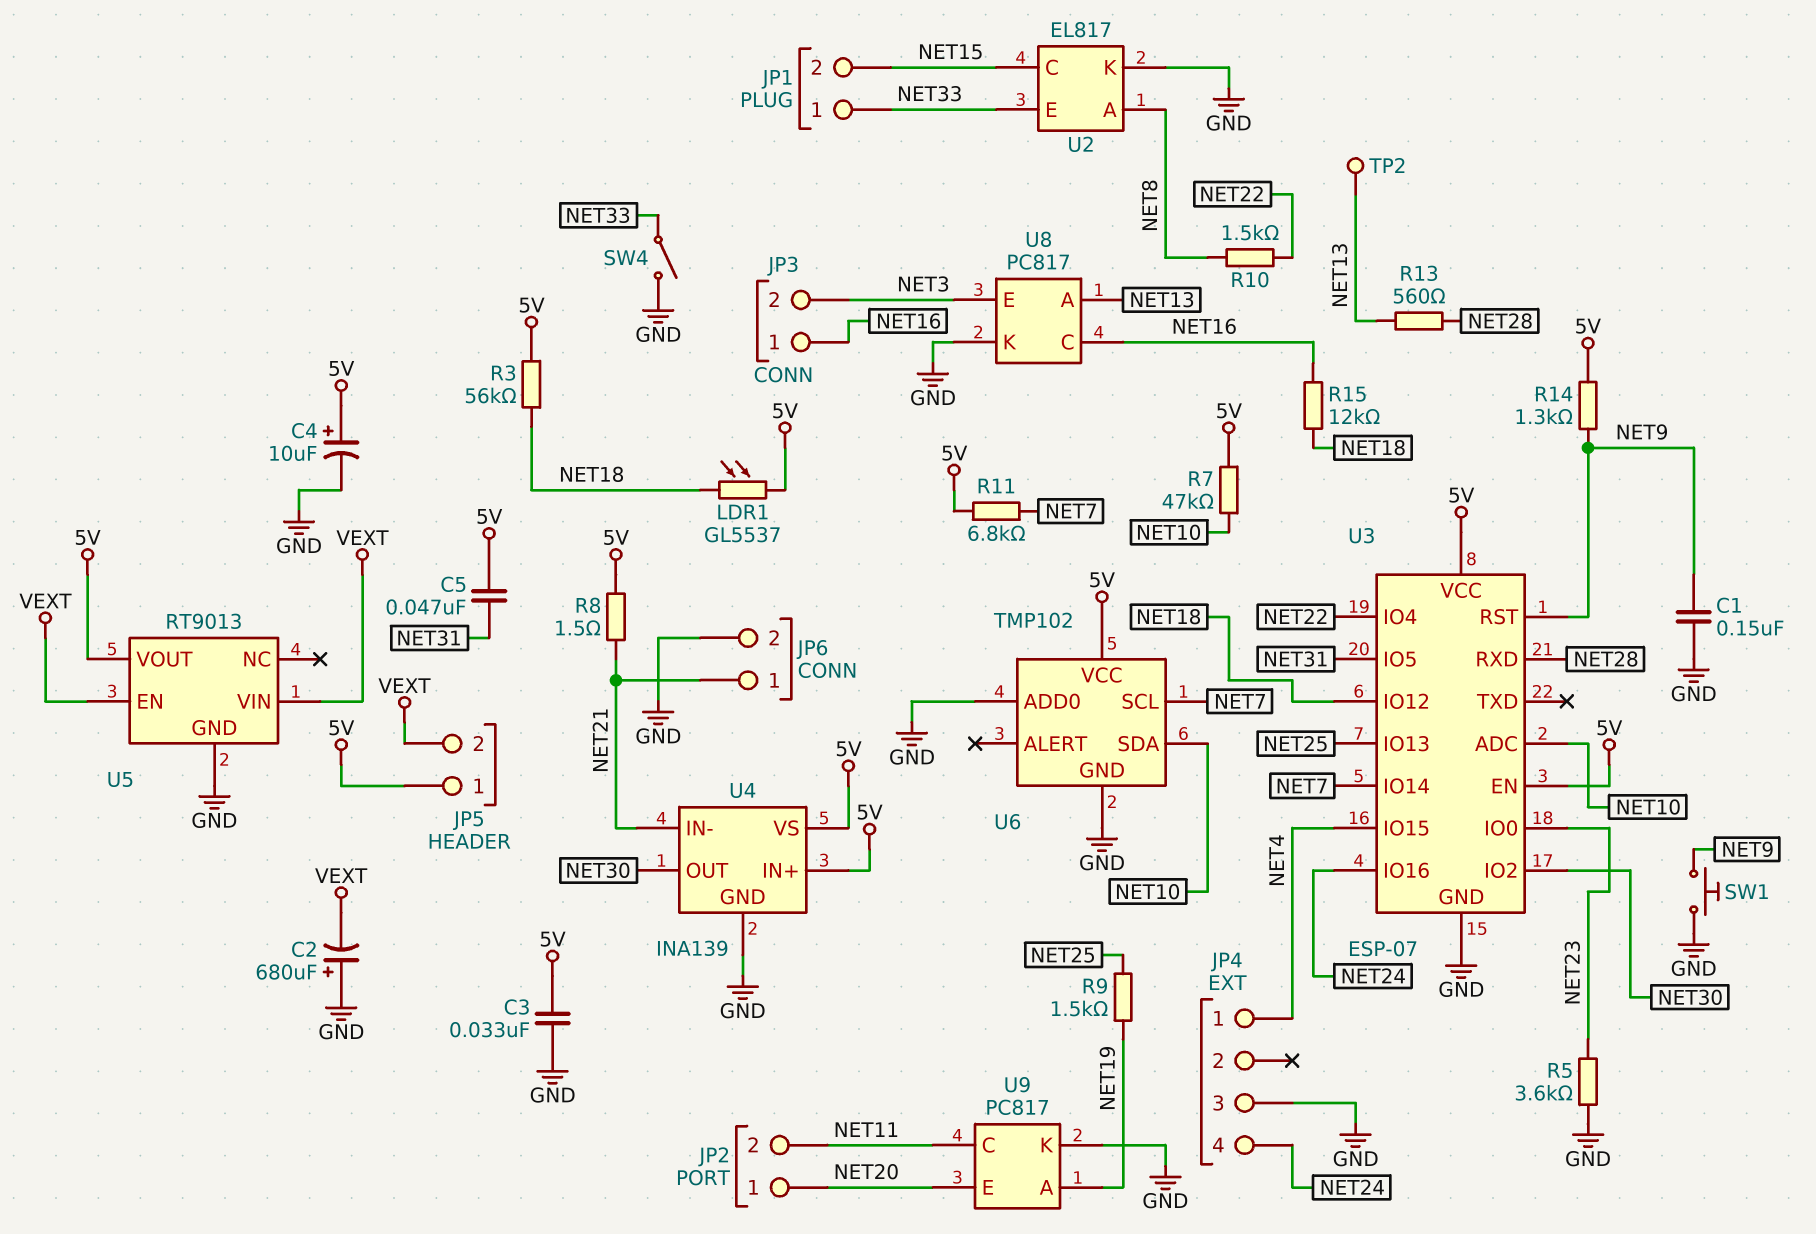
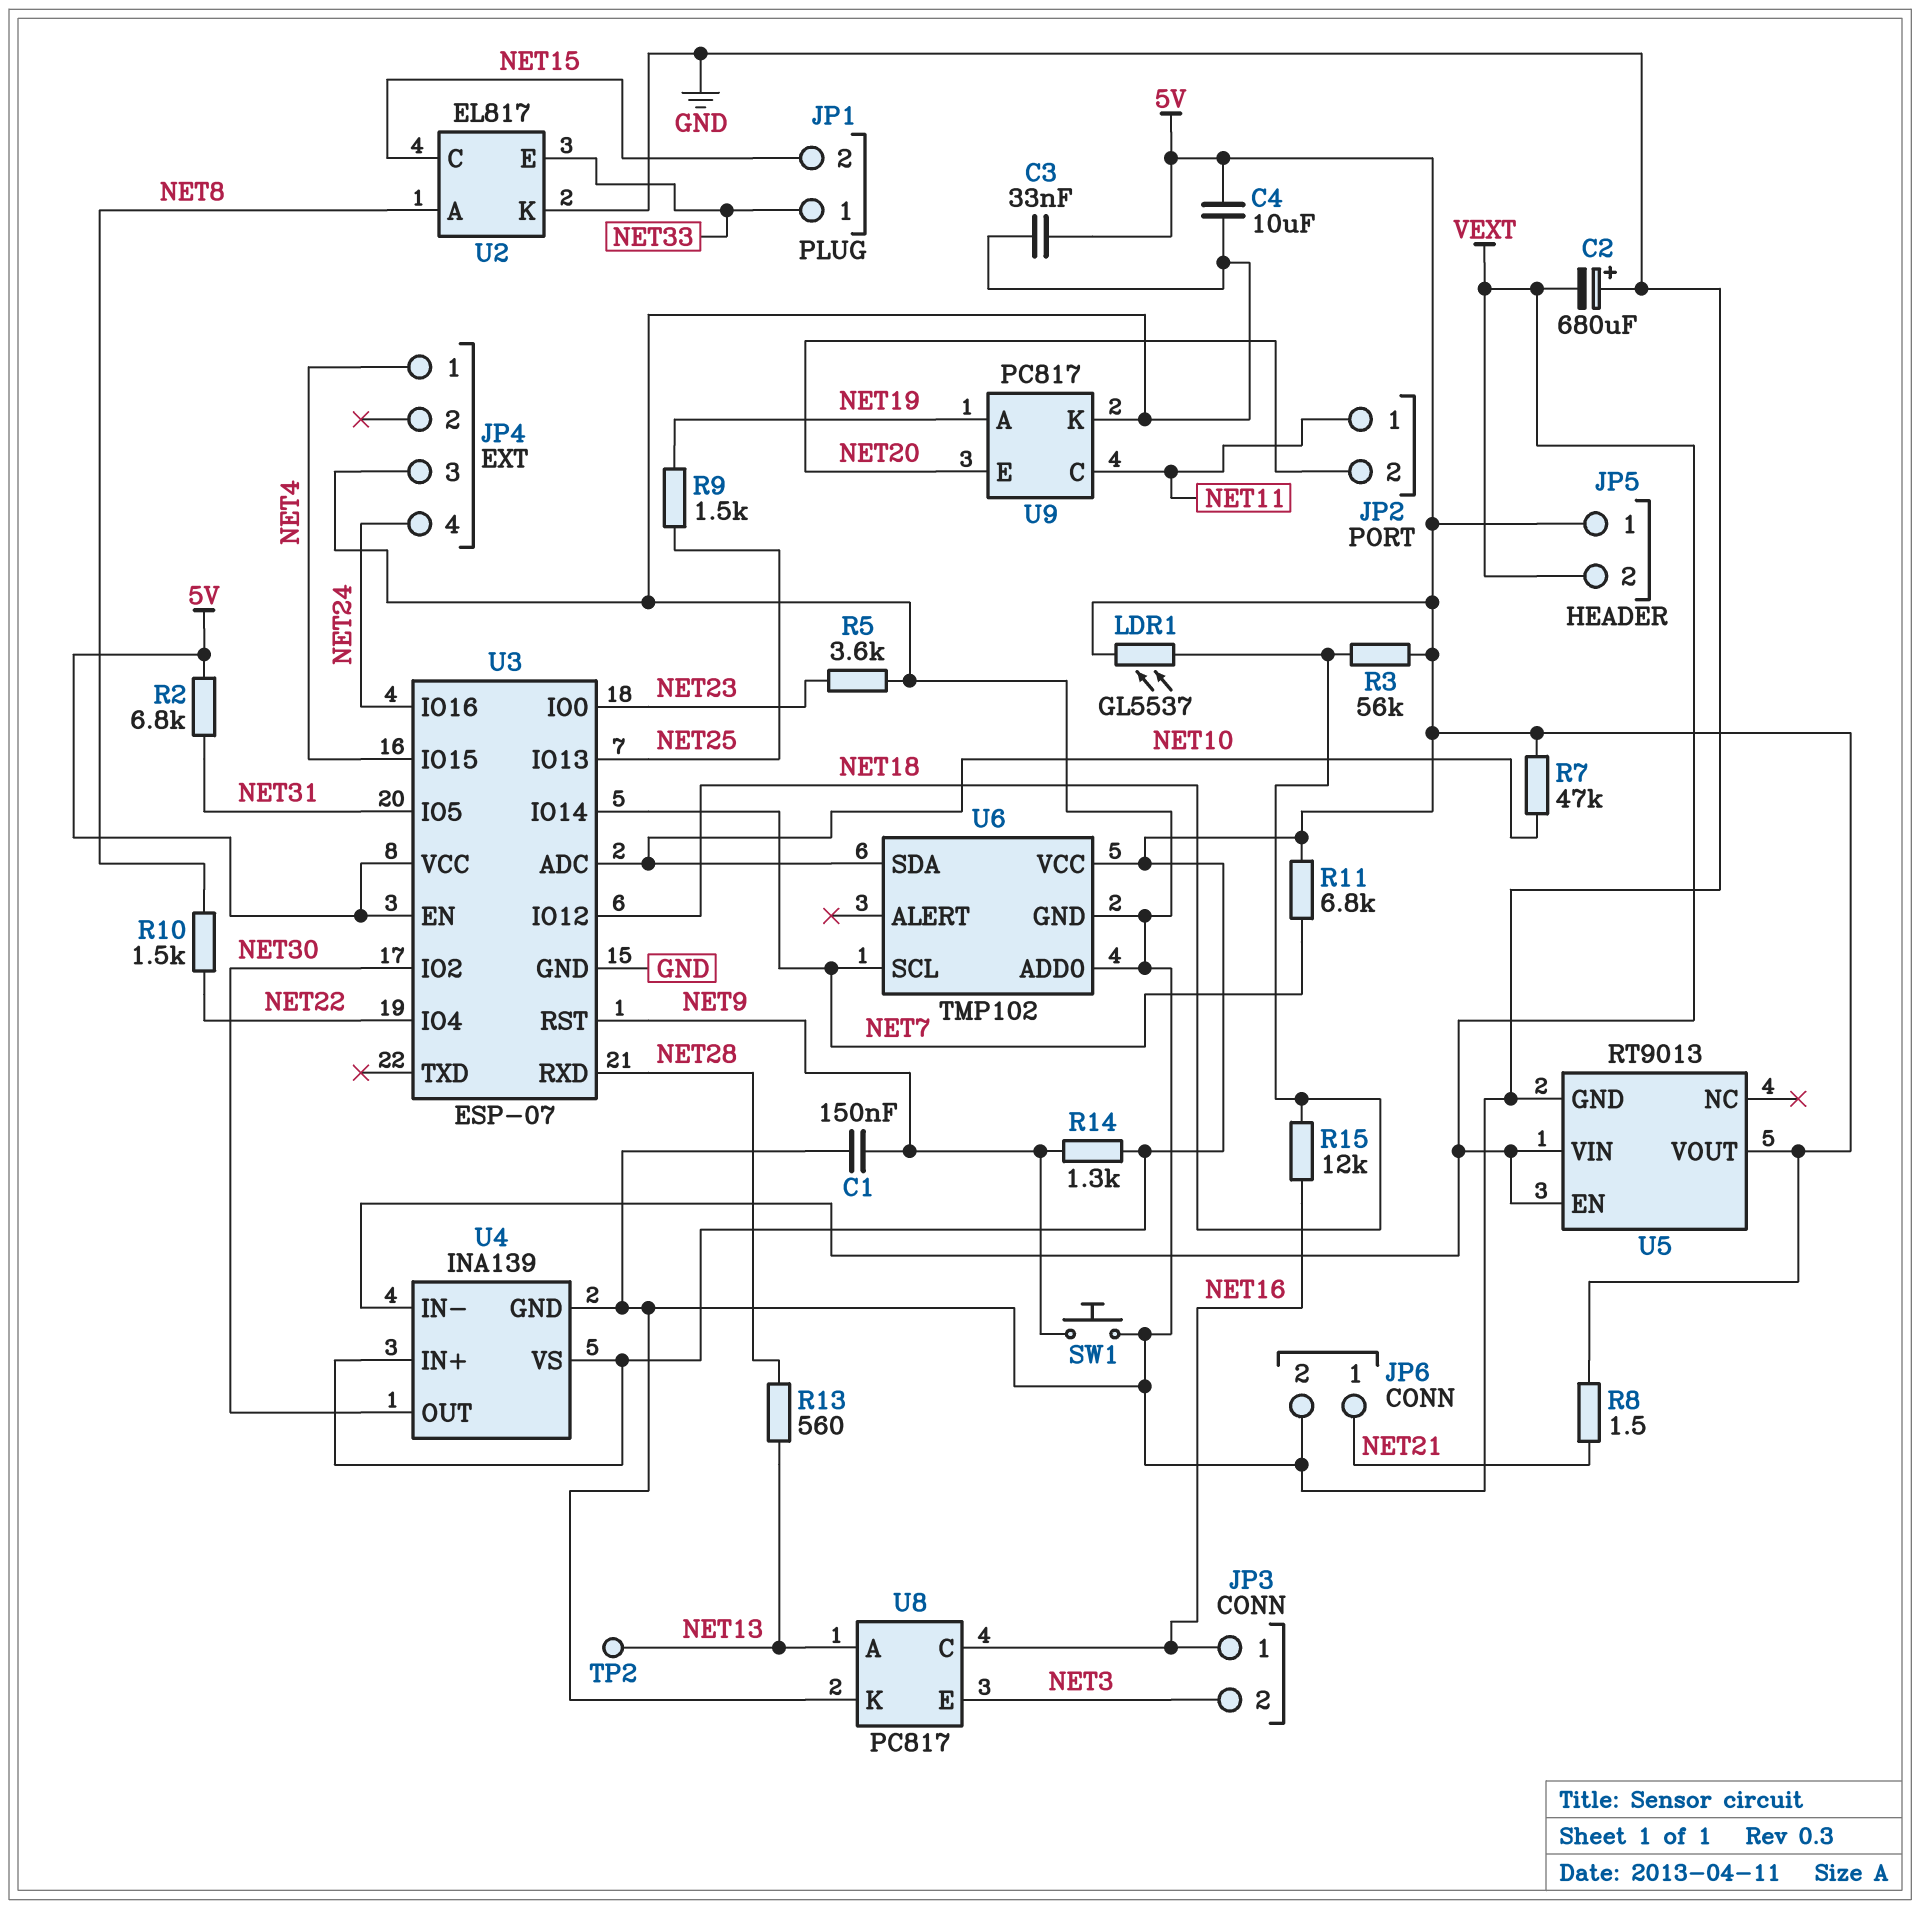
C4: 10uF (plus 5V, minus GND) -> 10uF (5V, GND)
C5: 47nF (5V, NET31) -> none
JP2 pin 1: NET20 -> NET11
JP2 pin 2: NET11 -> NET20
R2: none -> 6.8k (5V, NET31)
SW4: switch (GND, NET33) -> none
U4 pin IN-: NET21 -> VEXT

